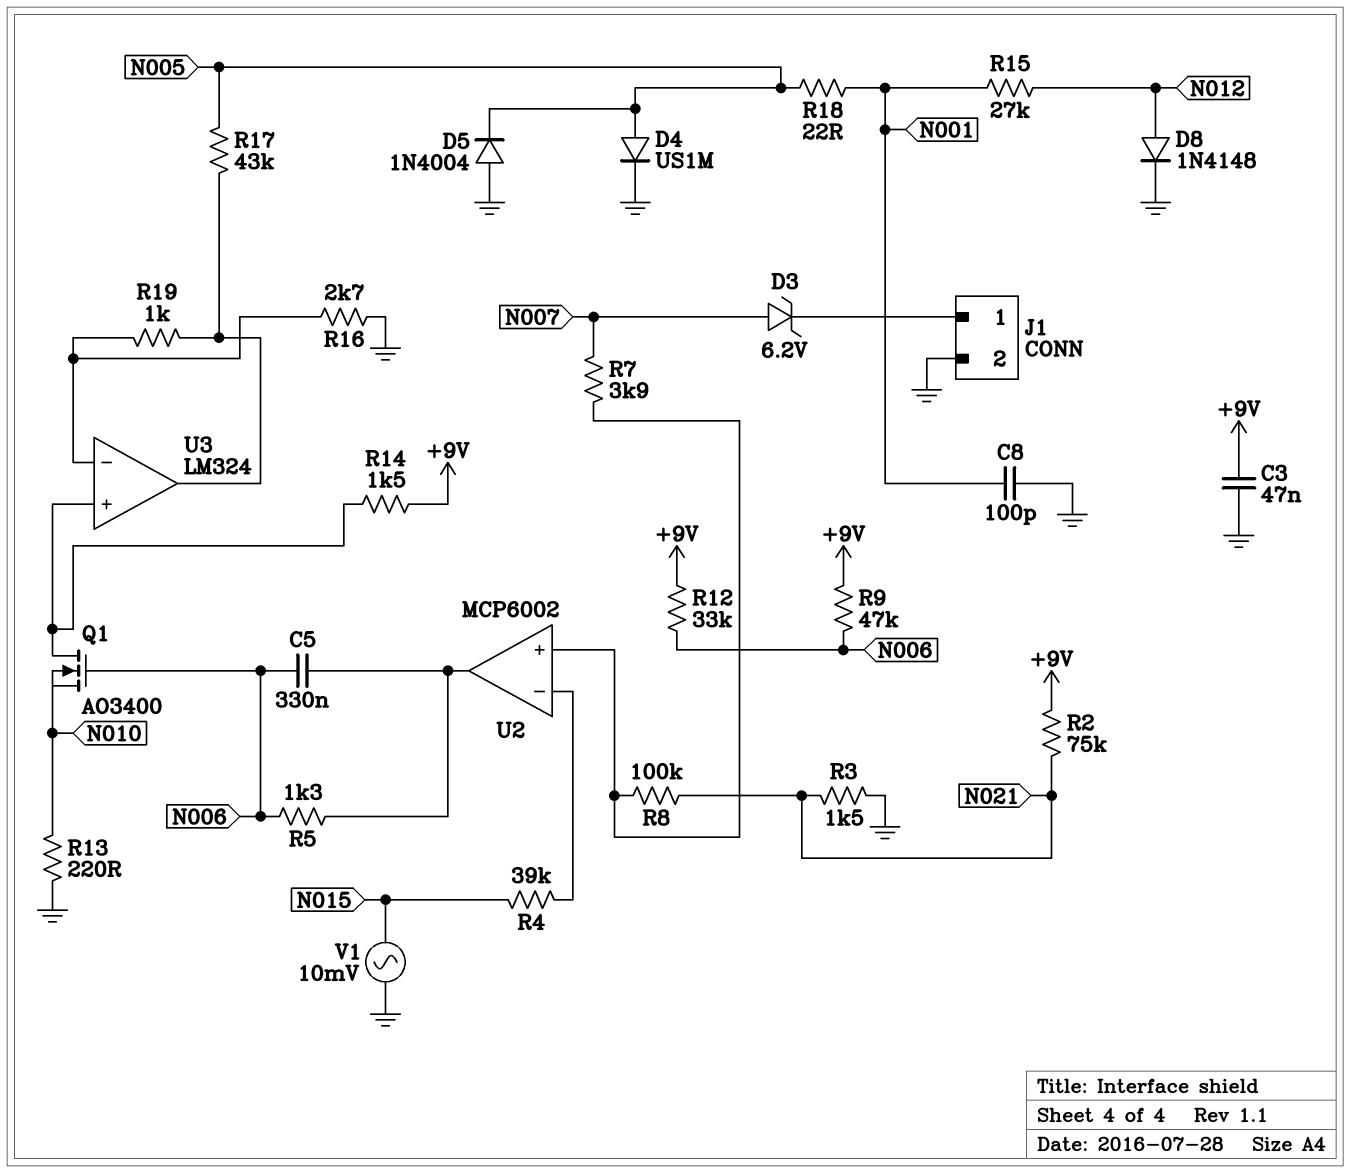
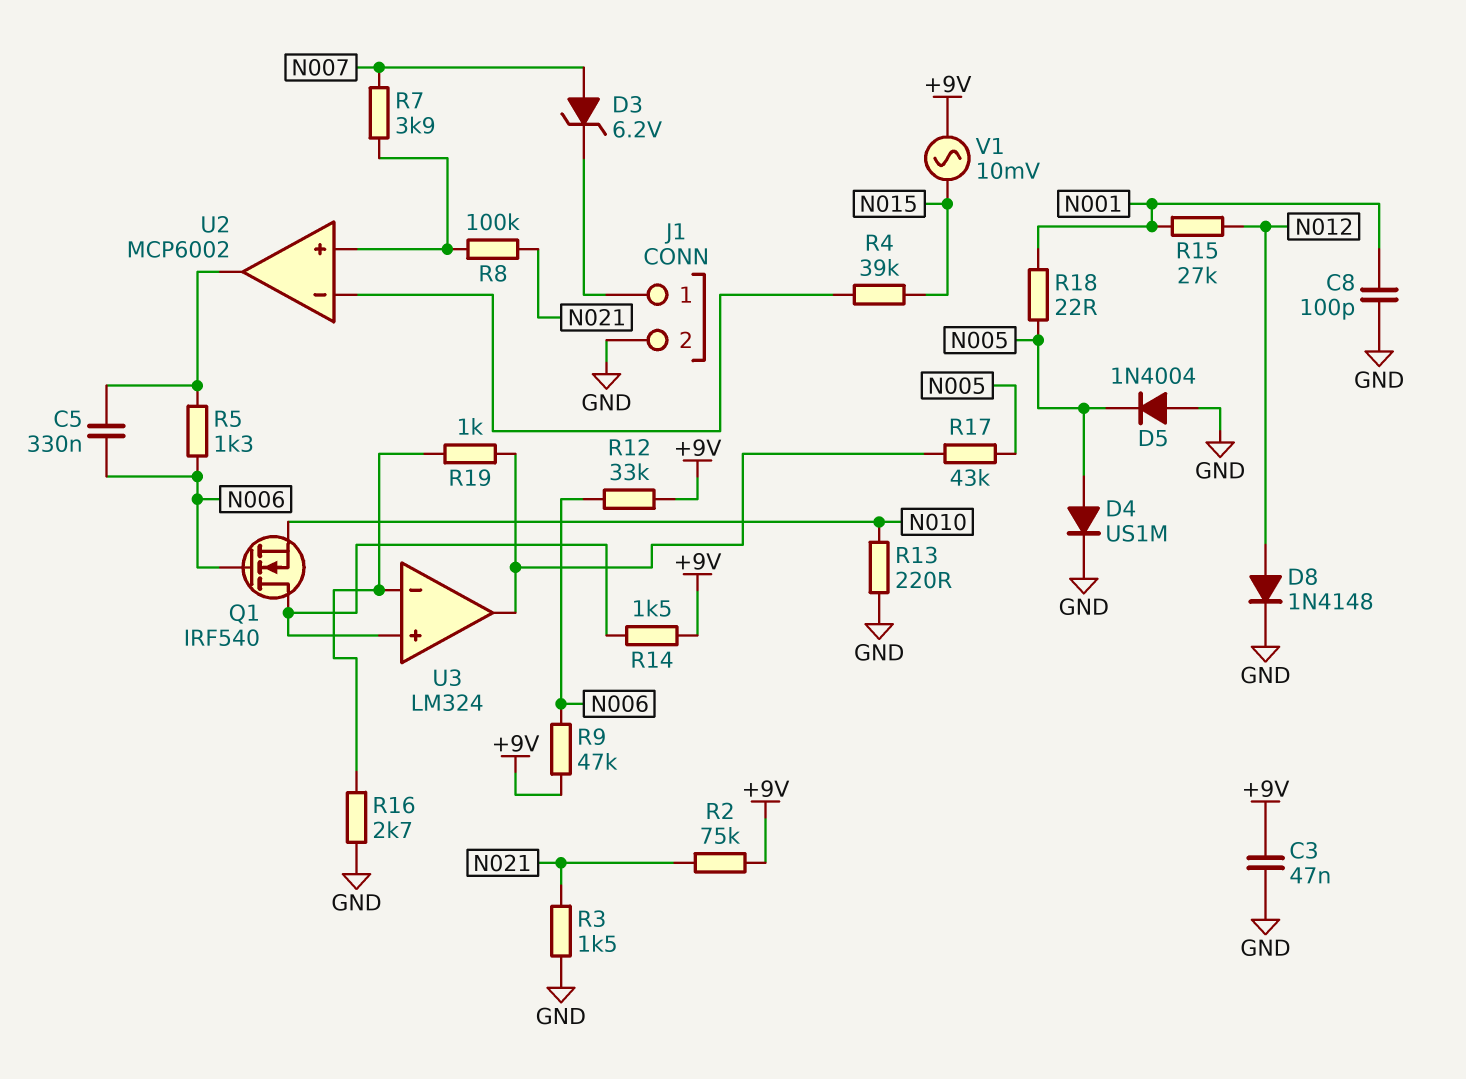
Q1: NMOS AO3400 (G N006, D U3/in+, S N010) -> NMOS IRF540 (G N006, D U3/in+, S N010)
V1: AC 10mV (GND, N015) -> AC 10mV (+9V, N015)

